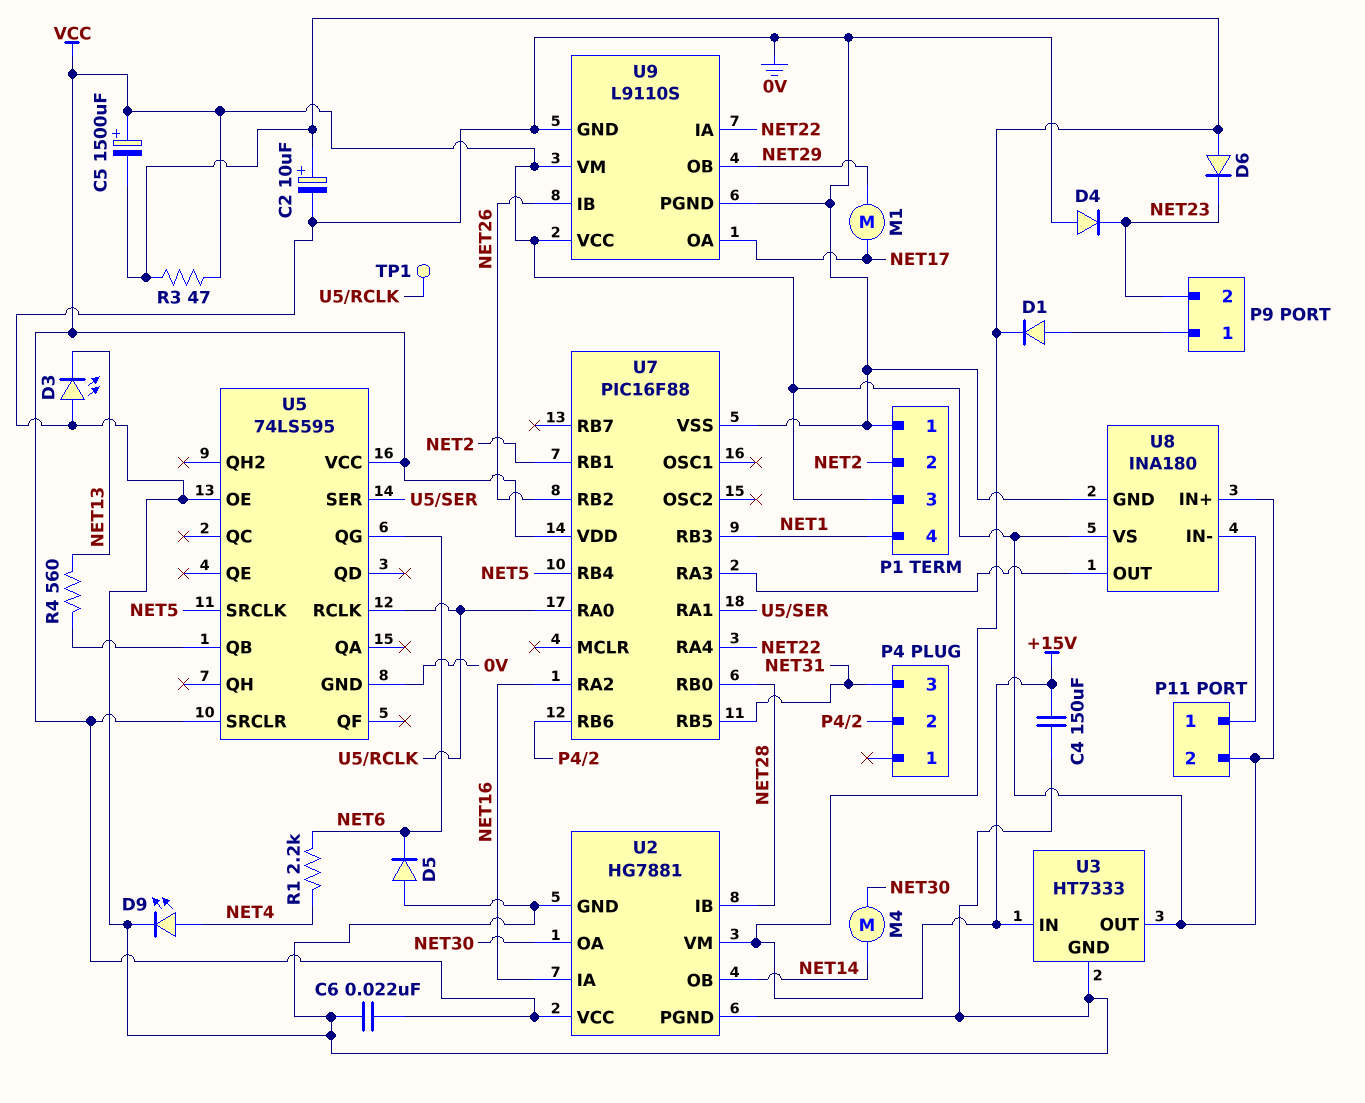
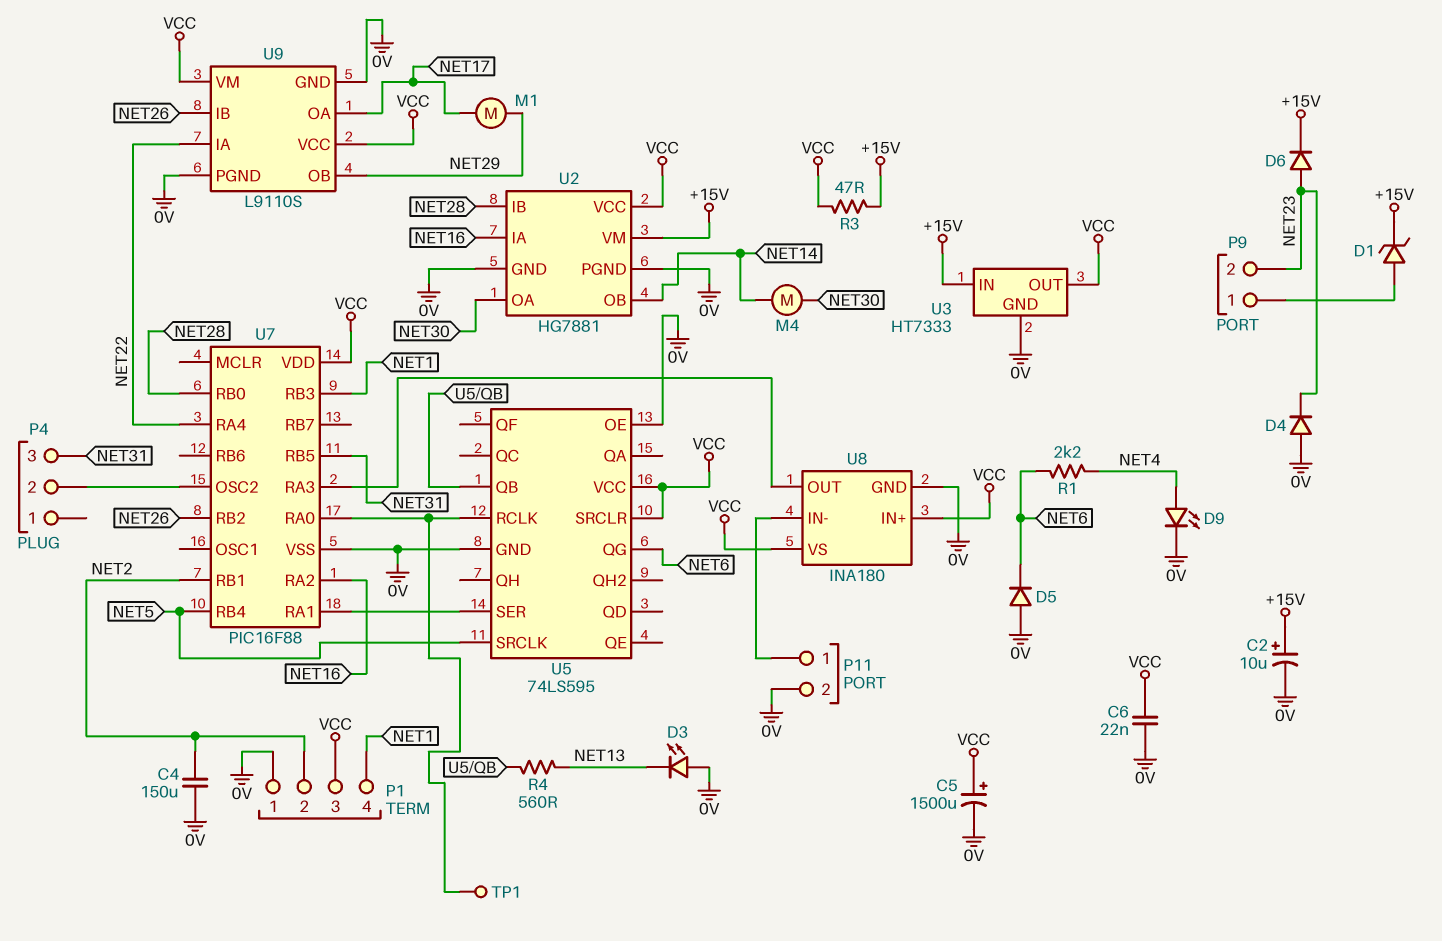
C4: 150uF (+15V, 0V) -> 150uF (0V, NET2)
C5: 1500uF (plus VCC, minus +15V) -> 1500uF (plus VCC, minus 0V)
D1: diode (A P9/1, K +15V) -> zener (A P9/1, K +15V)
D6: diode (A +15V, K NET23) -> diode (A NET23, K +15V)
P11 pin 2: VCC -> 0V
U7 pin OSC2: none -> P4/2
U7 pin RB6: P4/2 -> none

